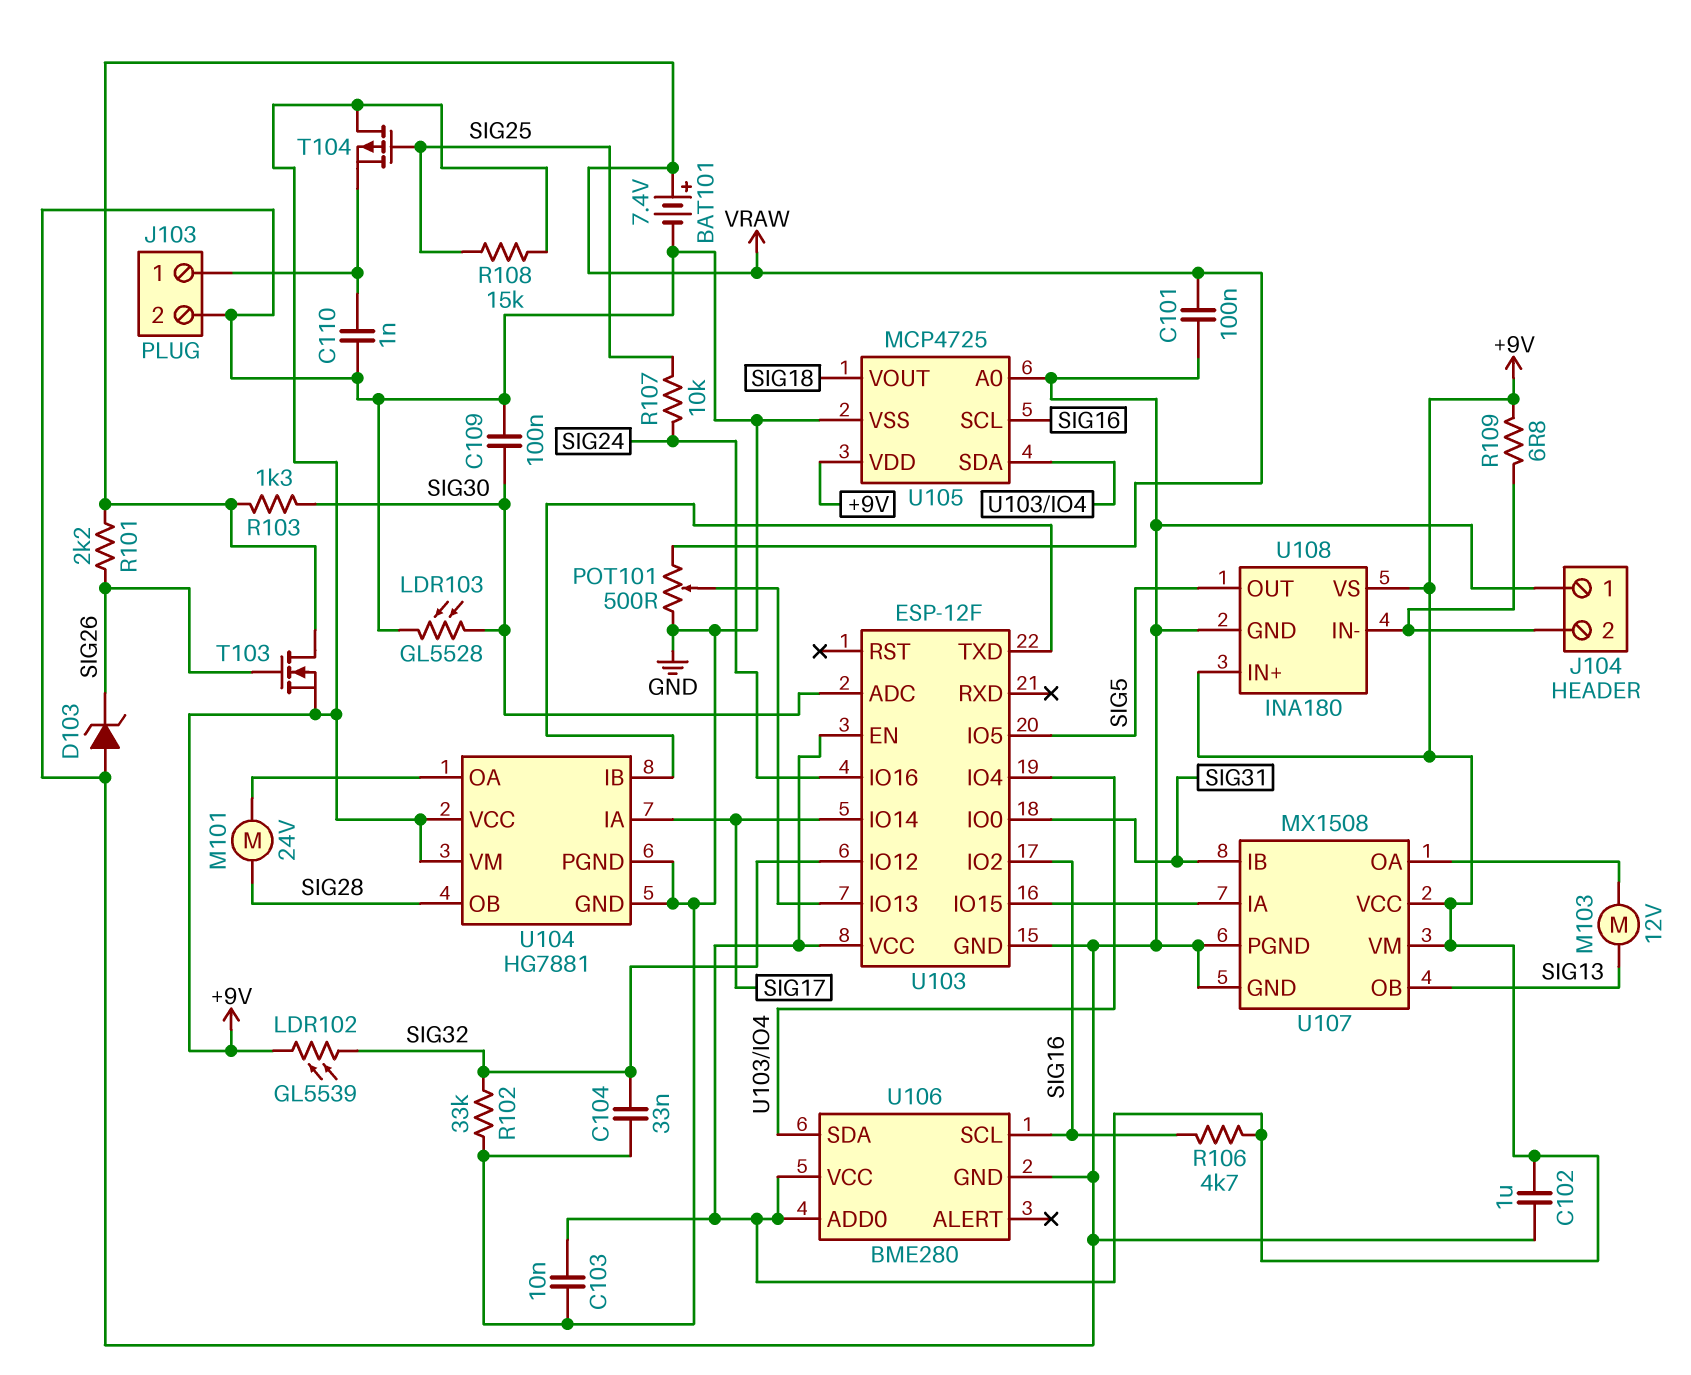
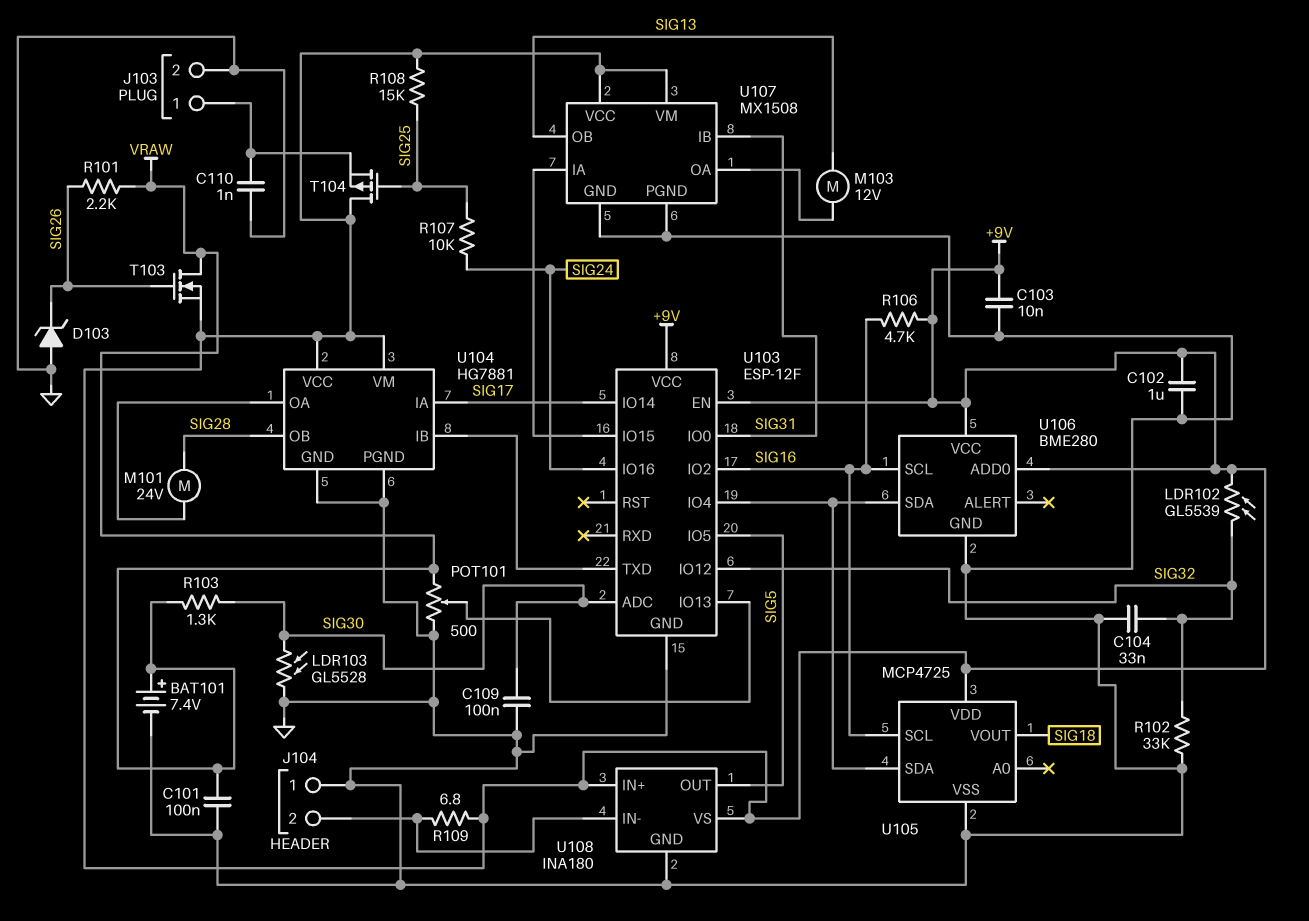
U105 pin A0: GND -> none

